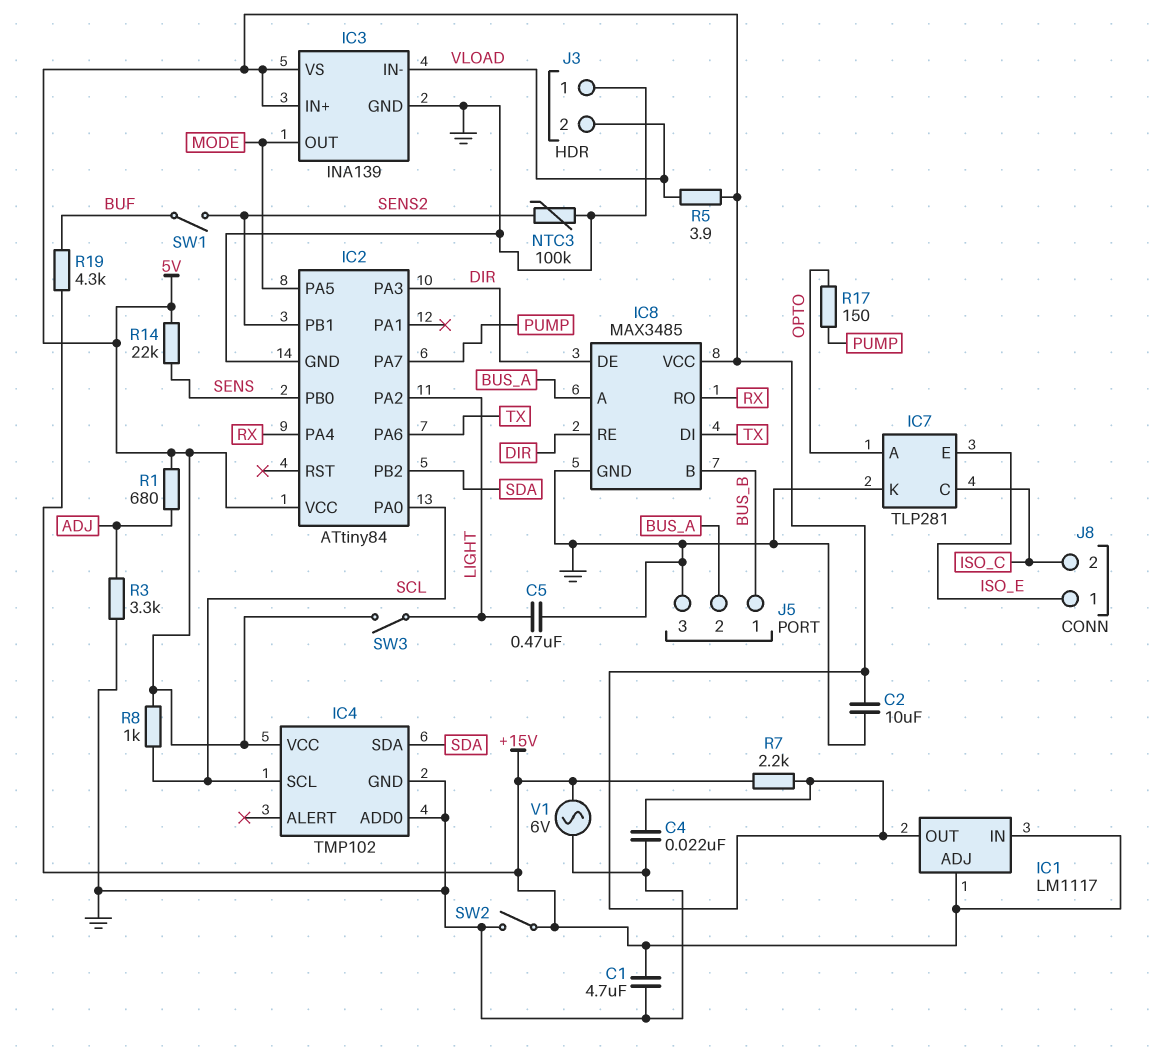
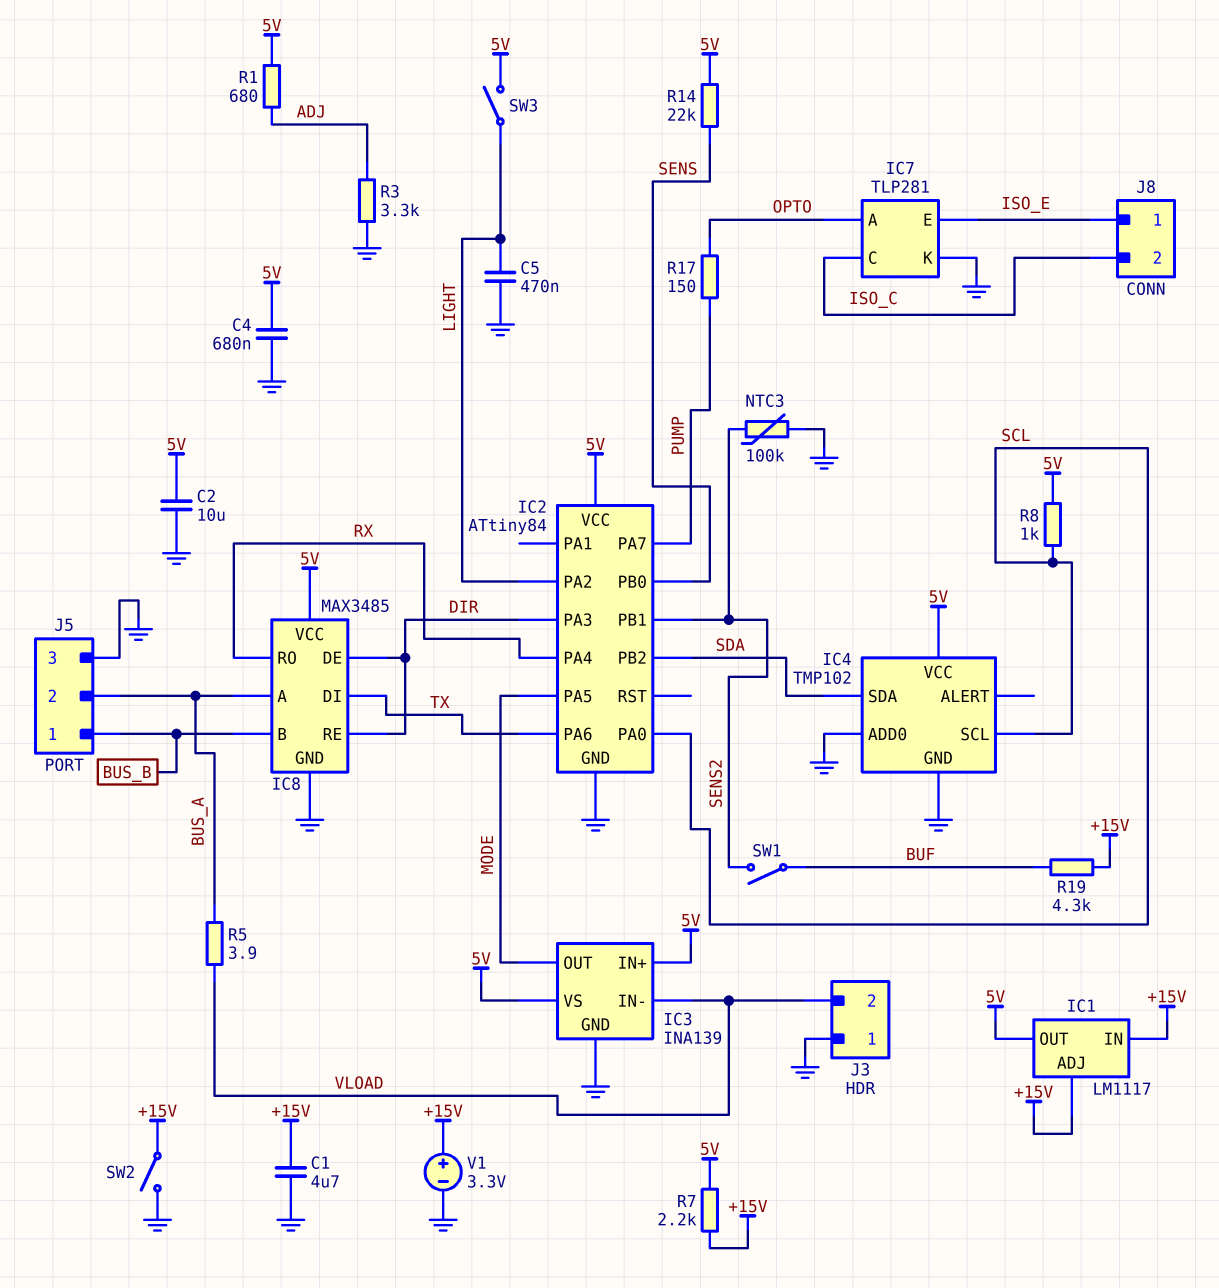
C4: 22nF (5V, GND) -> 680nF (5V, GND)
R5: 3.9 (5V, VLOAD) -> 3.9 (BUS_A, VLOAD)
V1: AC 6V (+15V, GND) -> 3.3V (plus +15V, minus GND)

